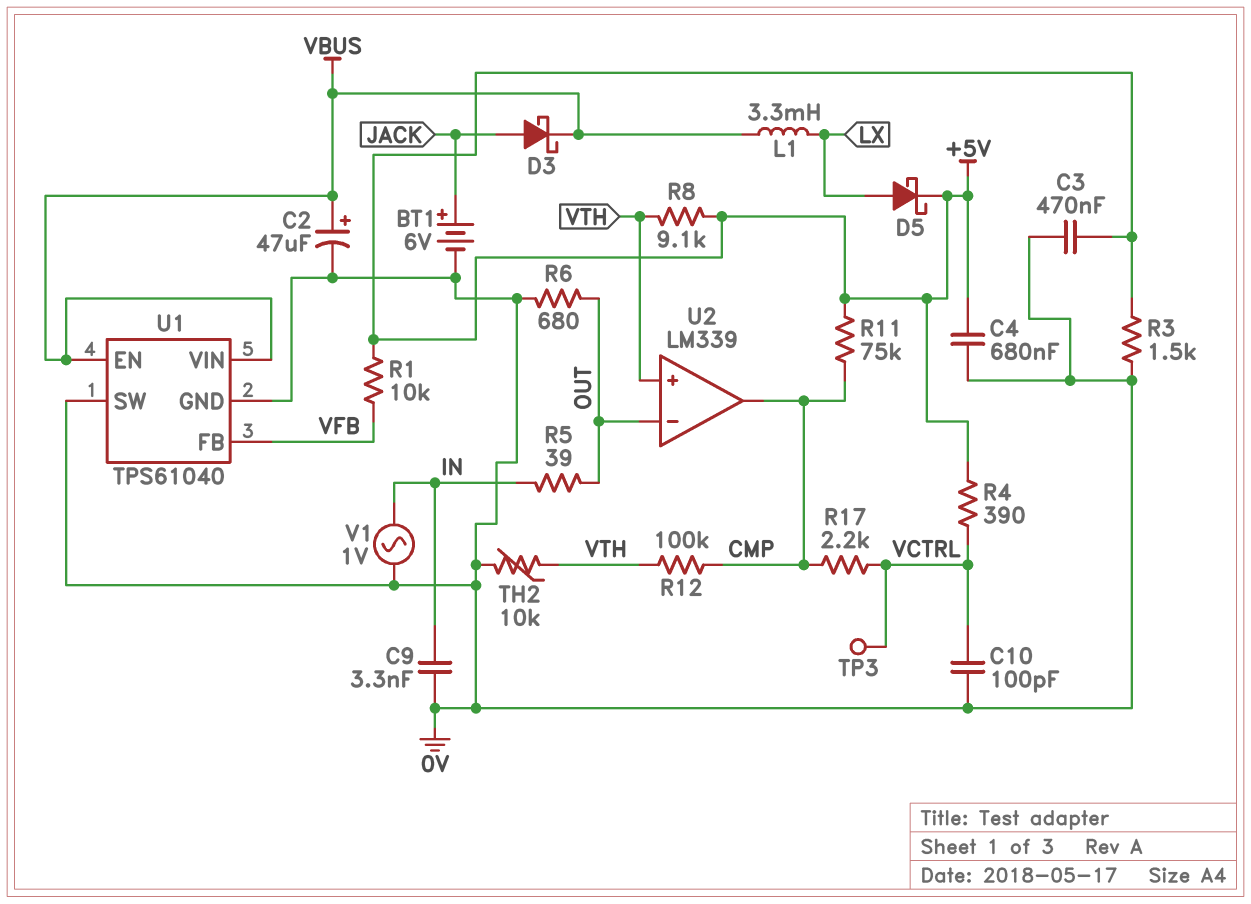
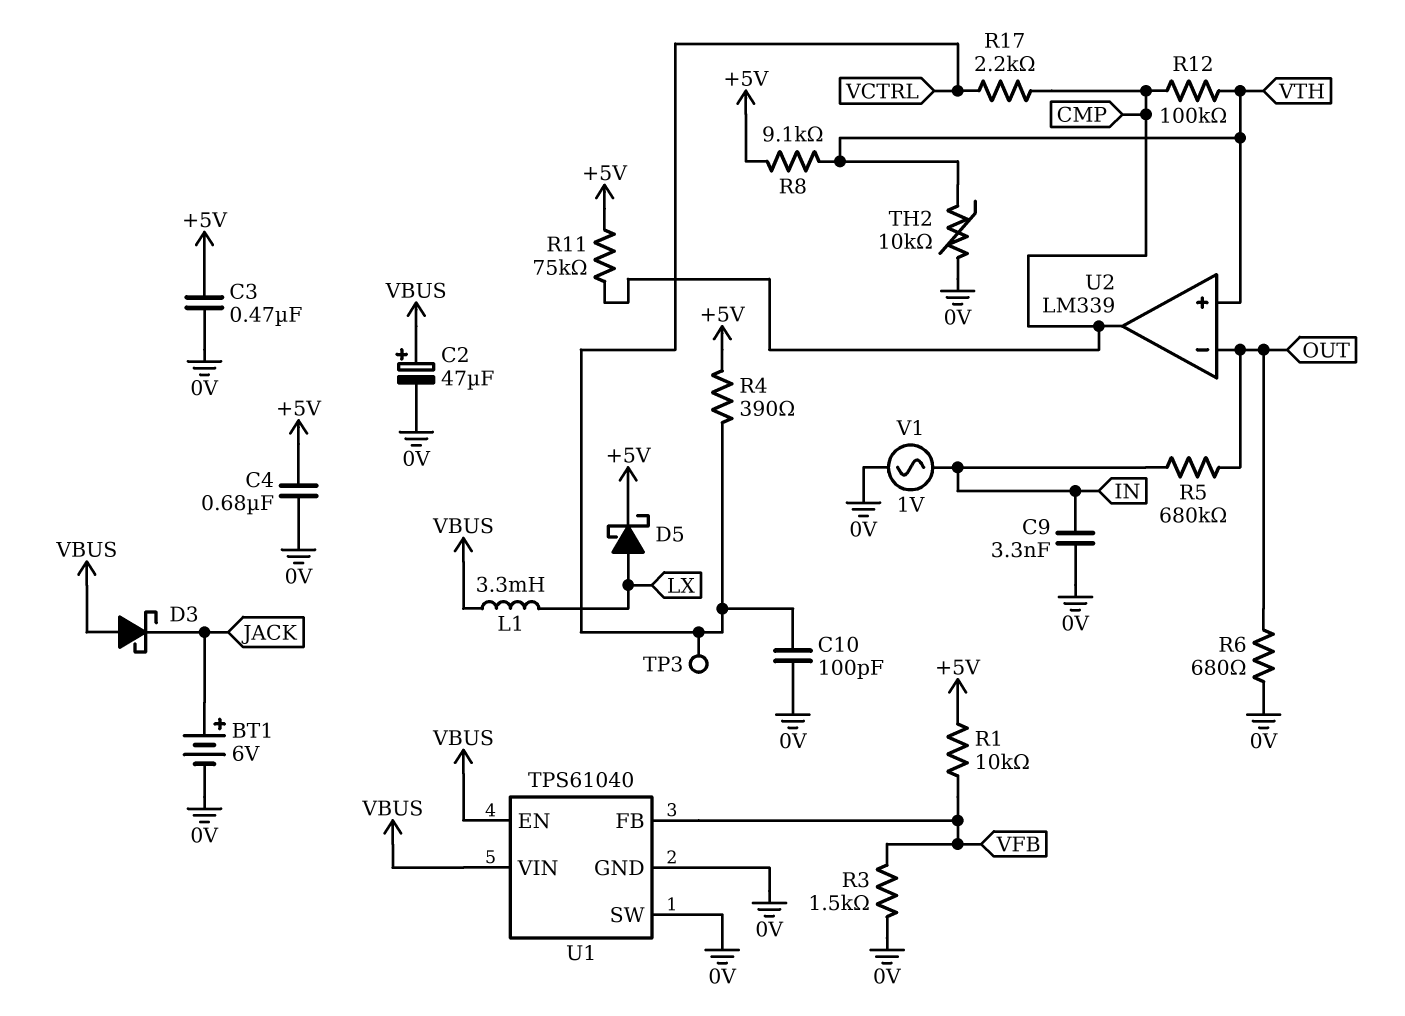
D3: schottky (A JACK, K VBUS) -> schottky (A VBUS, K JACK)
R3: 1.5k (+5V, 0V) -> 1.5k (0V, VFB)
R5: 39 (IN, OUT) -> 680k (IN, OUT)

